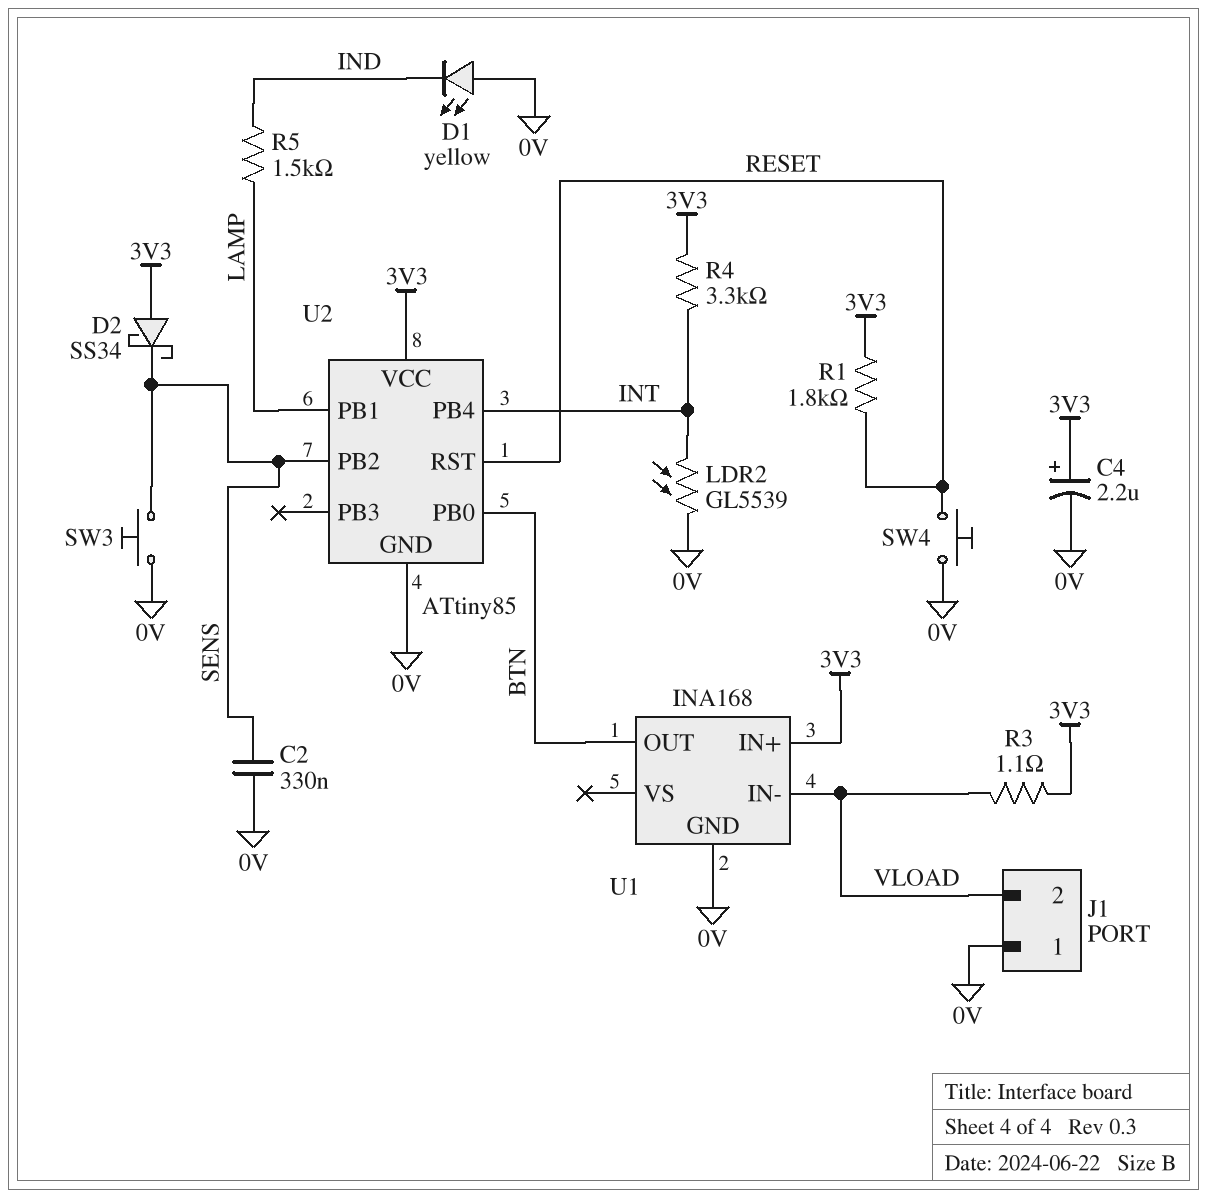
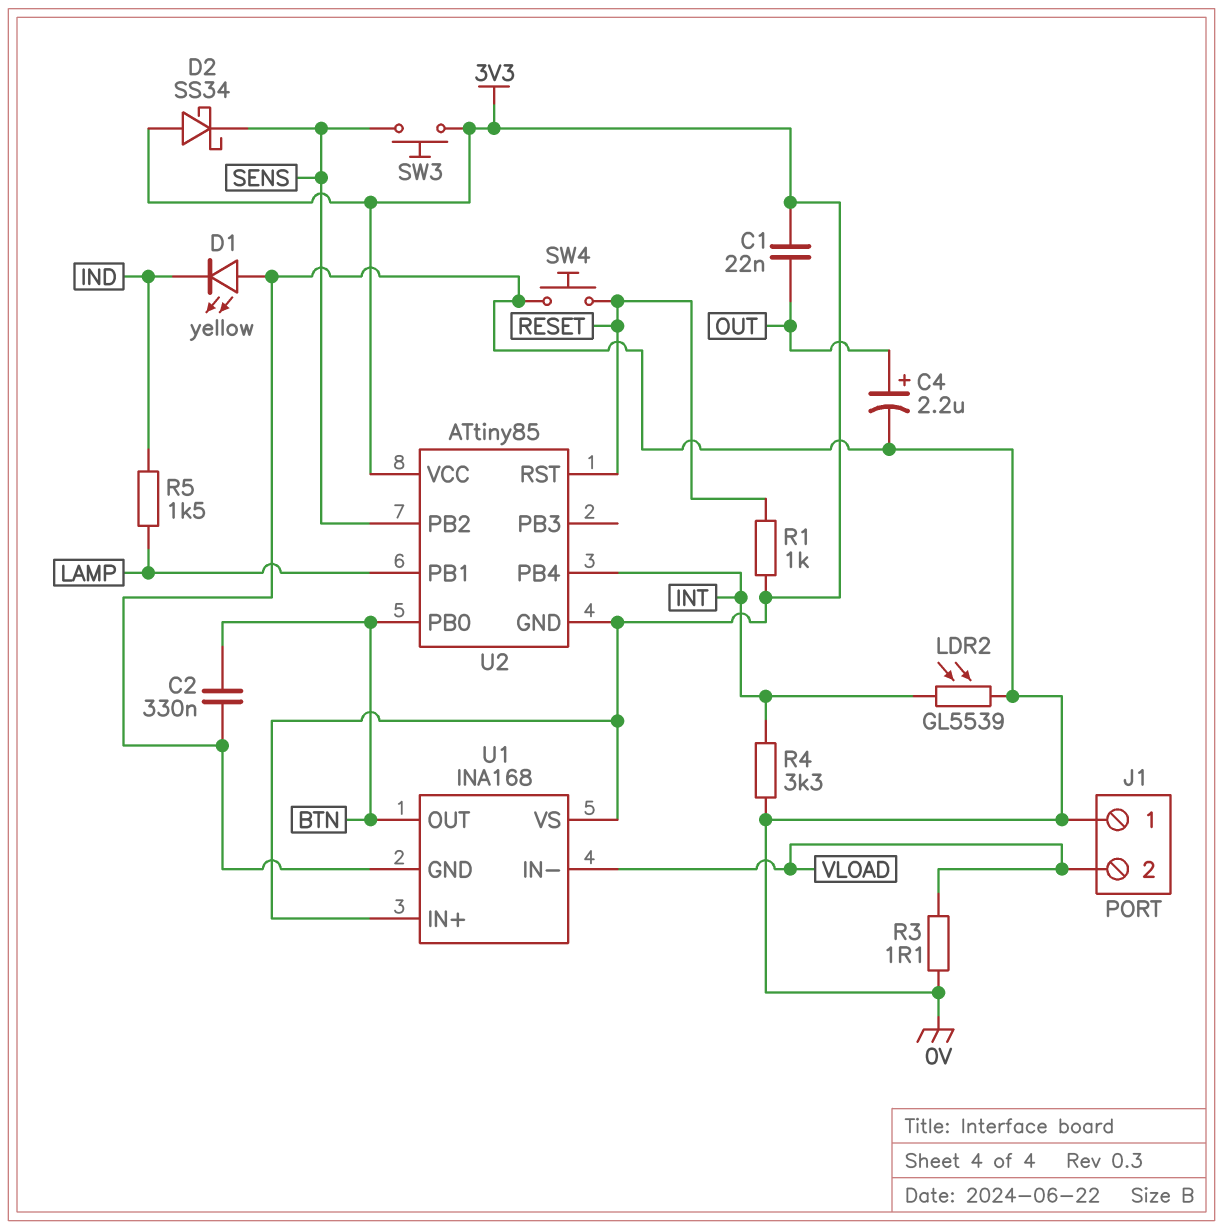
C1: none -> 22nF (3V3, OUT)
C2: 330nF (0V, SENS) -> 330nF (0V, BTN)
C4: 2.2uF (plus 3V3, minus 0V) -> 2.2uF (plus OUT, minus 0V)
R1: 1.8k (3V3, RESET) -> 1k (3V3, RESET)
R3: 1.1 (3V3, VLOAD) -> 1.1 (0V, VLOAD)
R4: 3.3k (3V3, INT) -> 3.3k (0V, INT)
SW3: button (0V, SENS) -> button (3V3, SENS)
U1 pin VS: none -> 3V3
U2 pin GND: 0V -> 3V3

